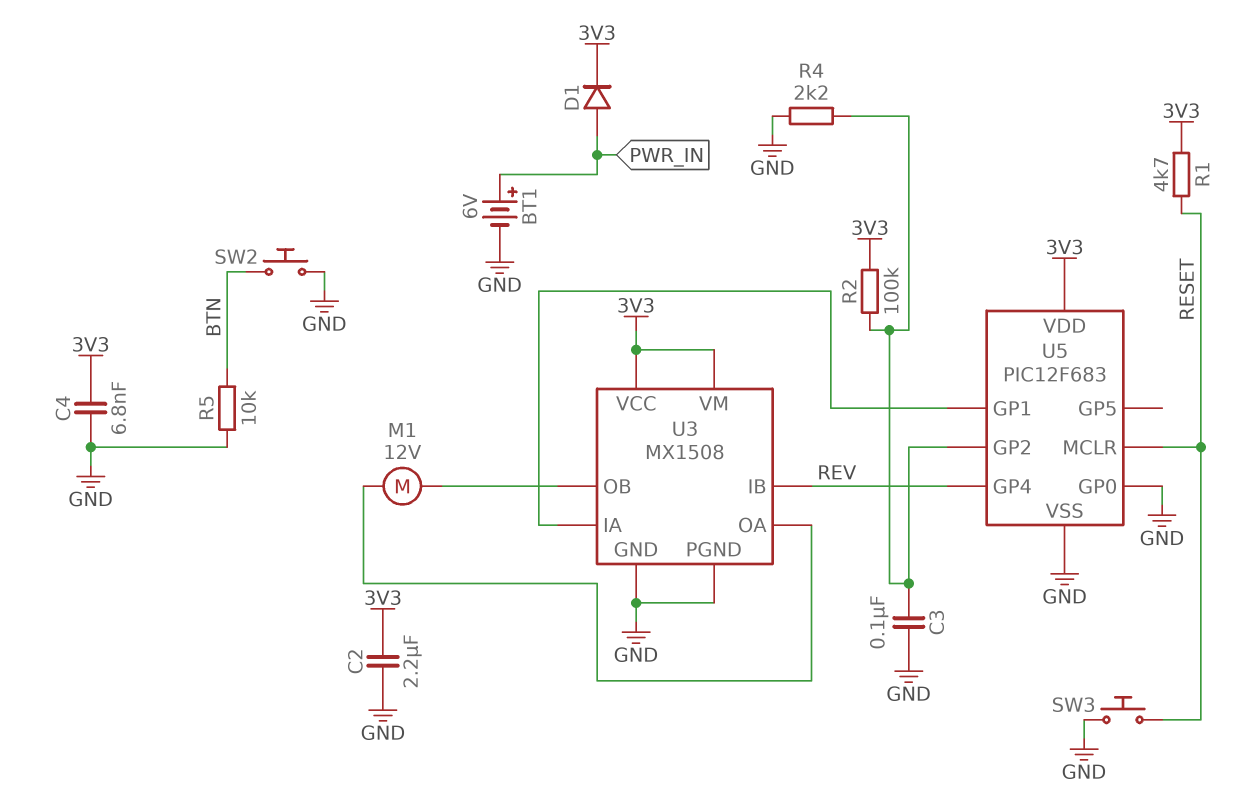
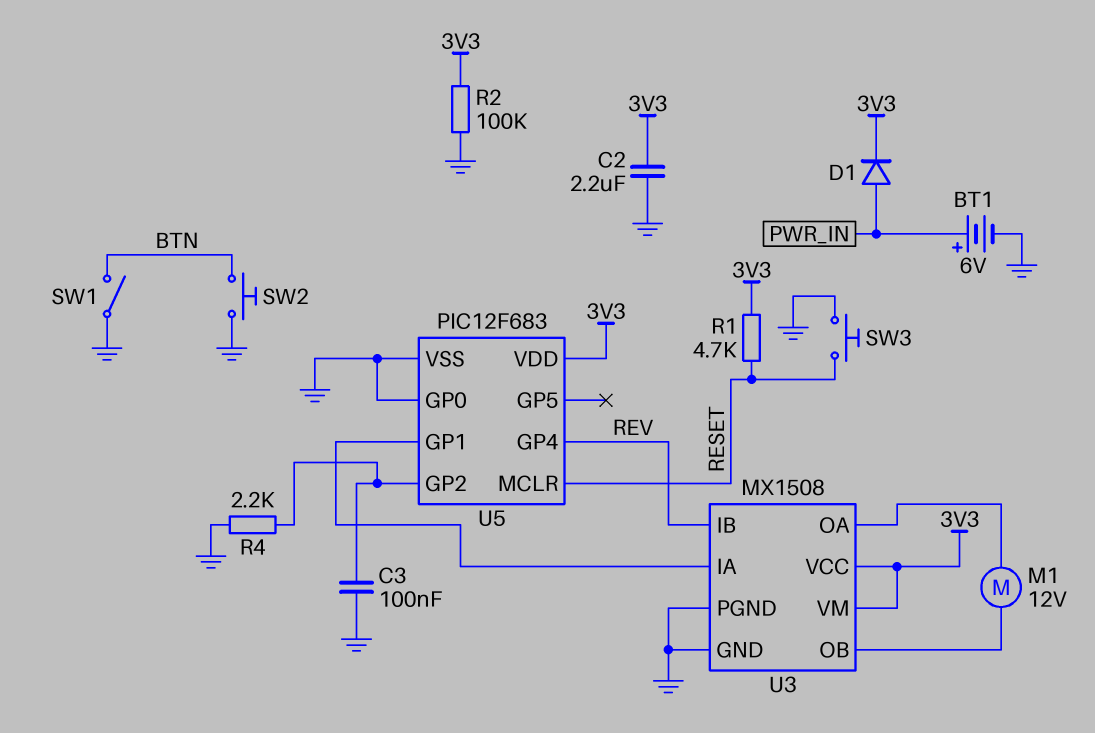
C4: 6.8nF (3V3, GND) -> none
R2: 100k (3V3, U5/GP2) -> 100k (3V3, GND)
R5: 10k (BTN, GND) -> none
SW1: none -> switch (BTN, GND)

